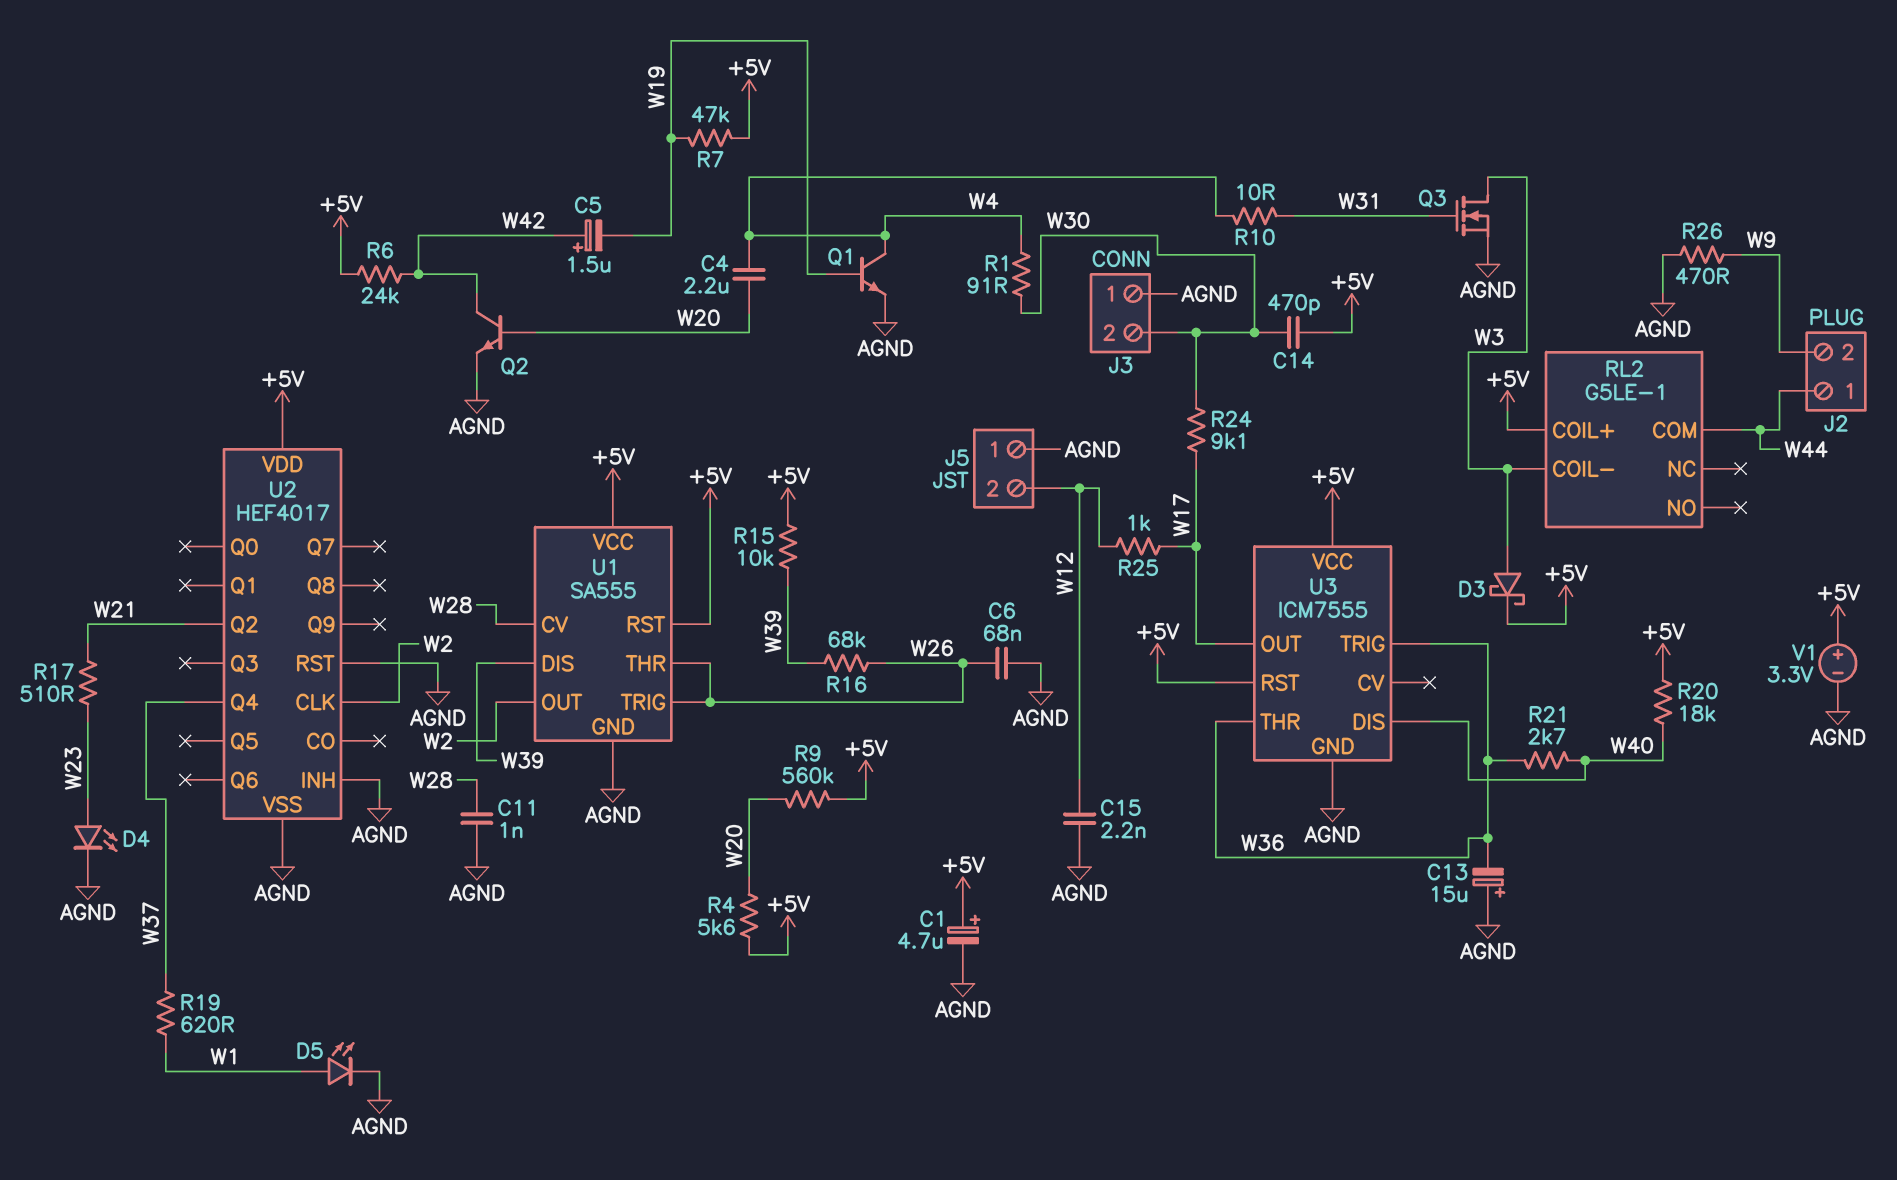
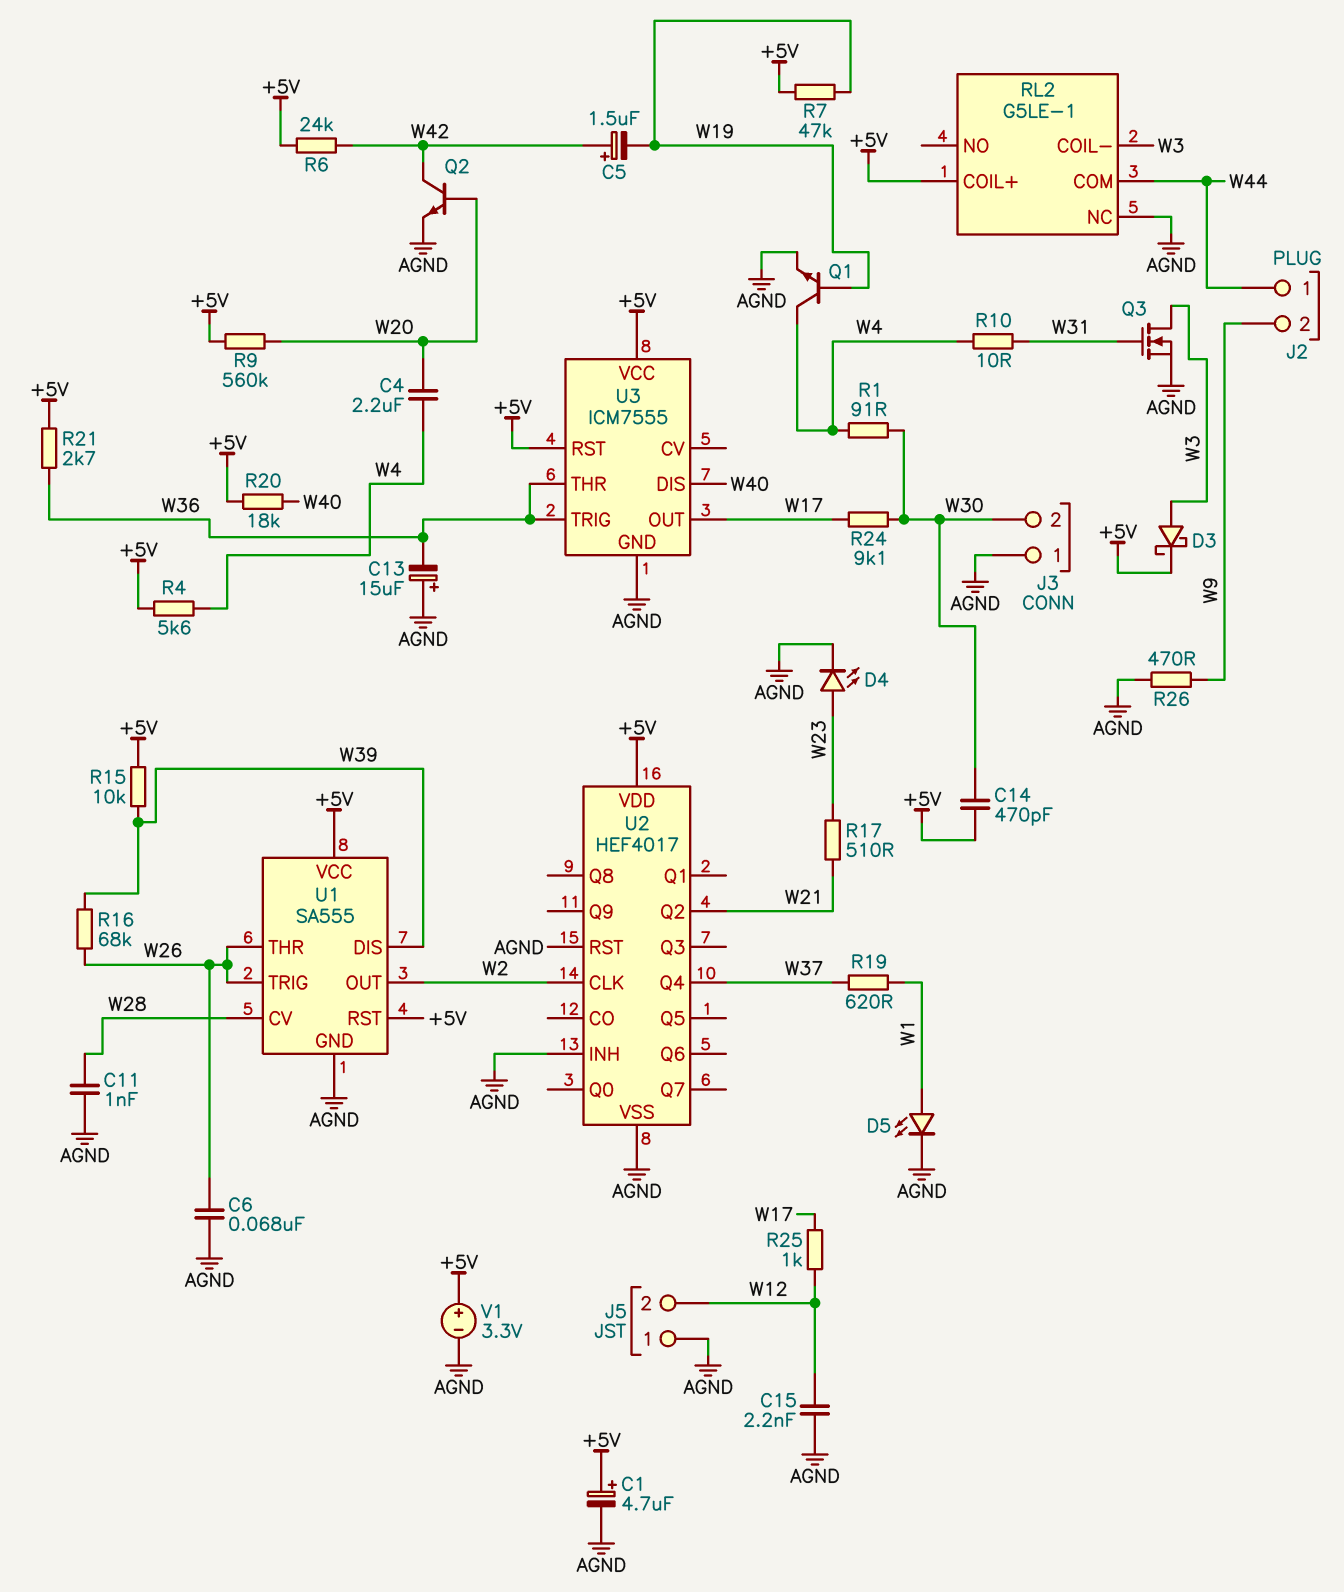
R4: 5.6k (+5V, W20) -> 5.6k (+5V, W4)
R21: 2.7k (W36, W40) -> 2.7k (+5V, W36)
RL2 pin NC: none -> AGND

